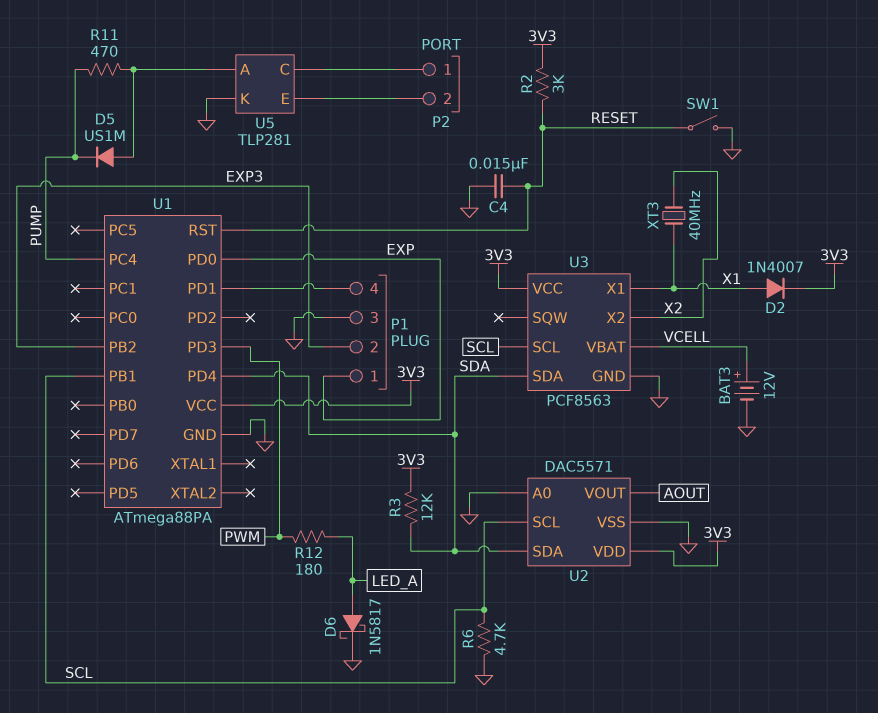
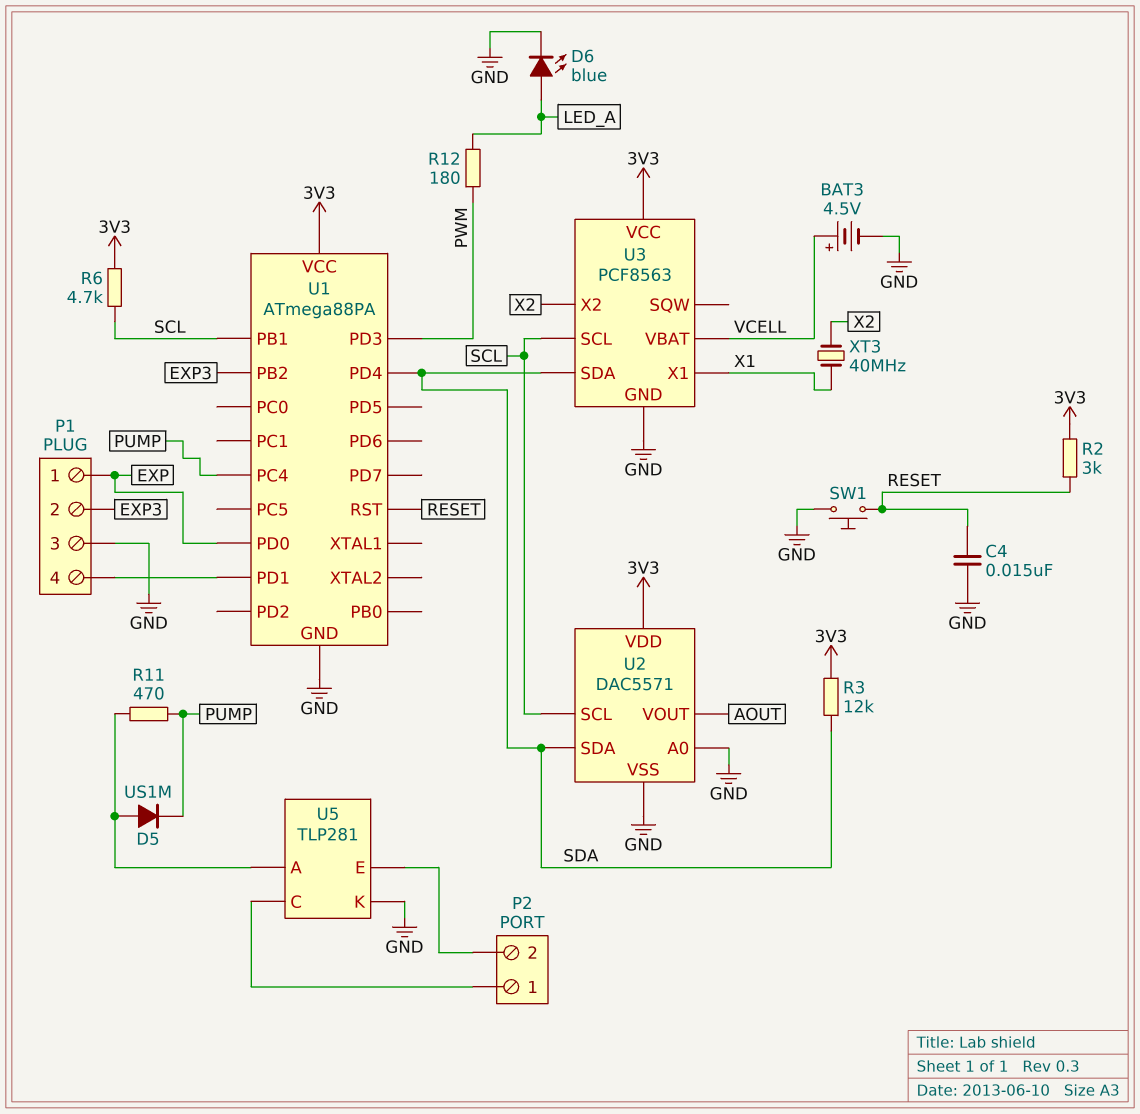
BAT3: 12V (plus VCELL, minus GND) -> 4.5V (plus VCELL, minus GND)
D2: diode 1N4007 (A X1, K 3V3) -> none
D6: schottky 1N5817 (A LED_A, K GND) -> LED blue (A LED_A, K GND)
R6: 4.7k (GND, SCL) -> 4.7k (3V3, SCL)
SW1: switch (GND, RESET) -> button (GND, RESET)

